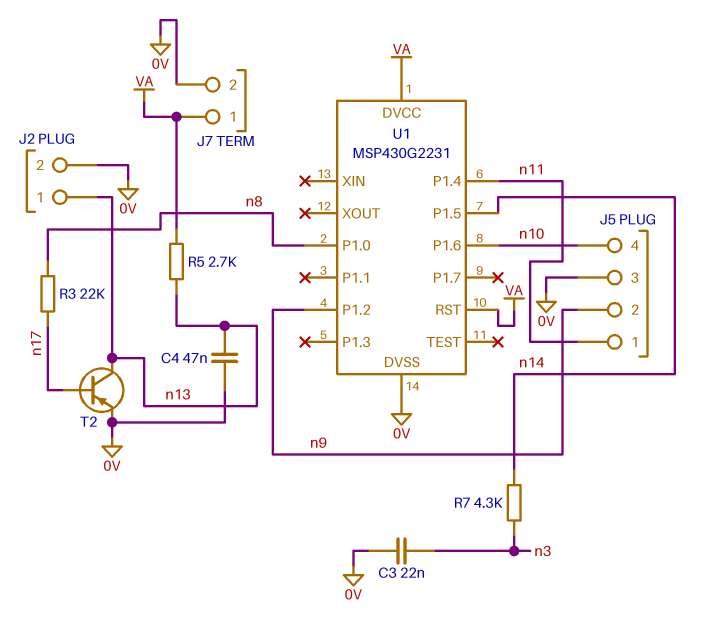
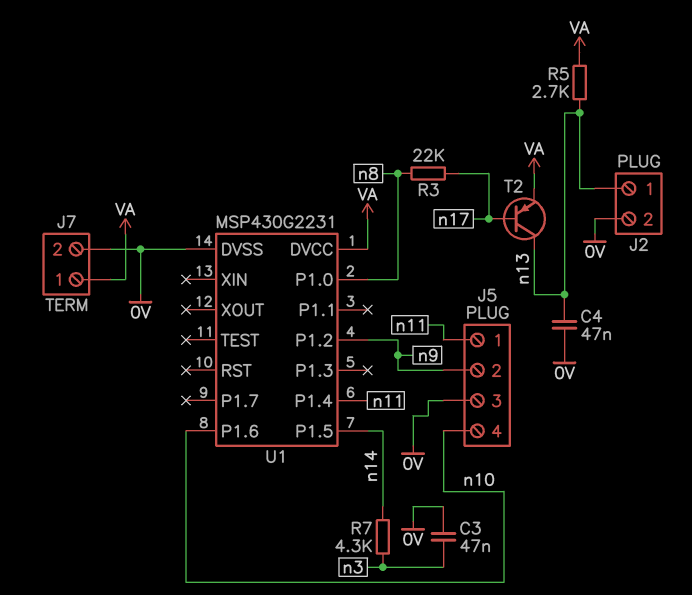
C3: 22nF (0V, n3) -> 47nF (0V, n3)
T2: PNP (B n17, C n13, E 0V) -> PNP (B n17, C n13, E VA)
U1 pin RST: VA -> none

